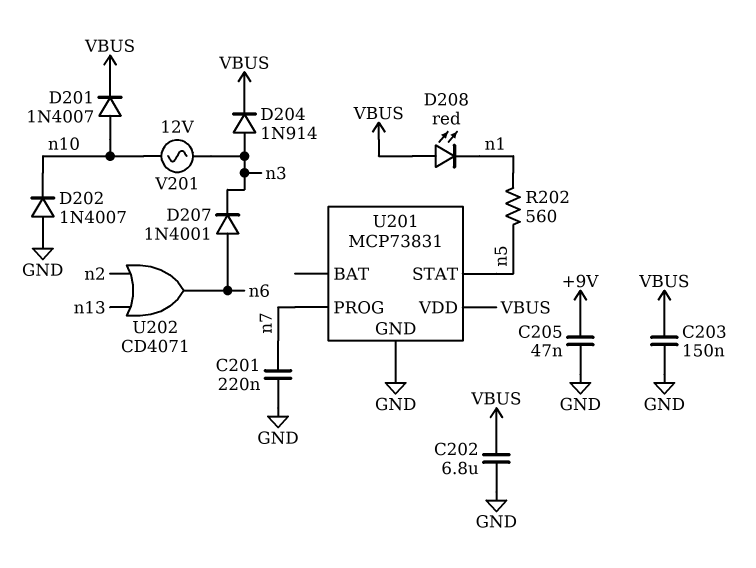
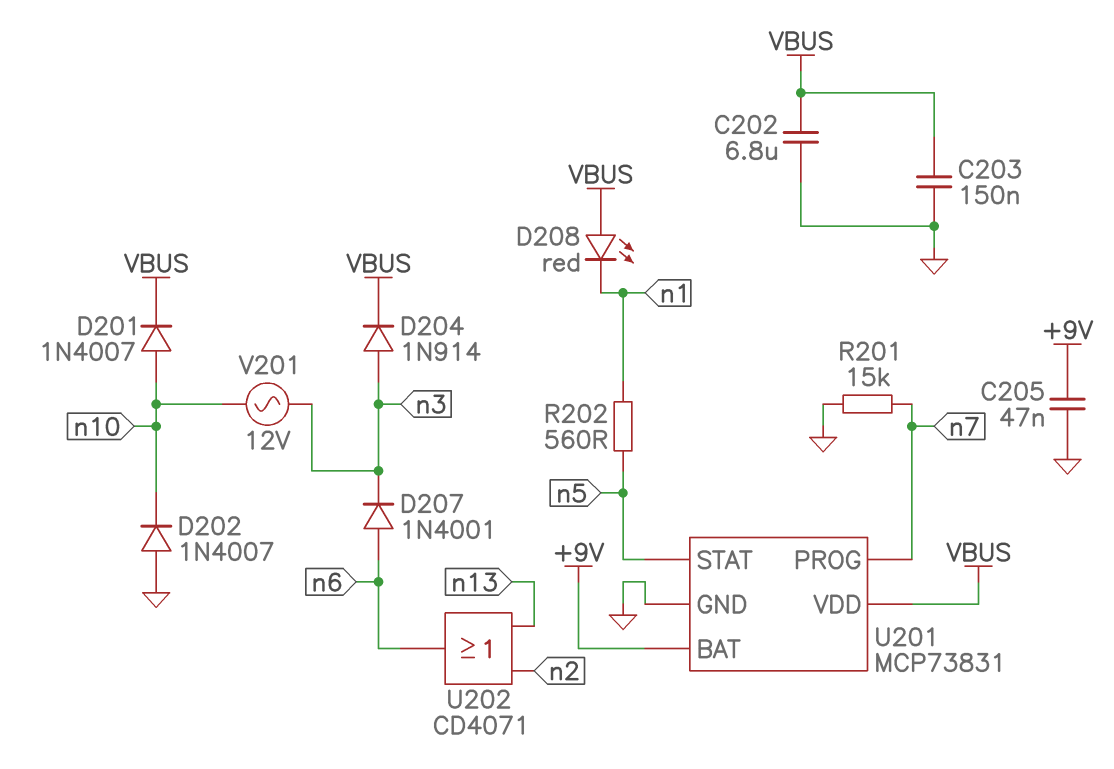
C201: 220nF (GND, n7) -> none
R201: none -> 15k (GND, n7)
U201 pin BAT: none -> +9V

